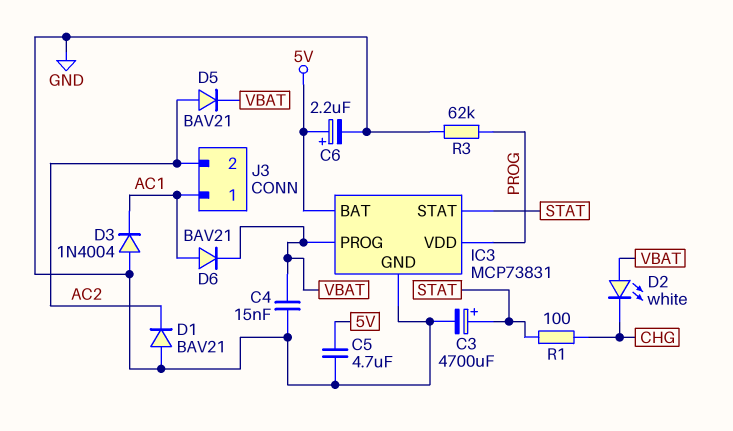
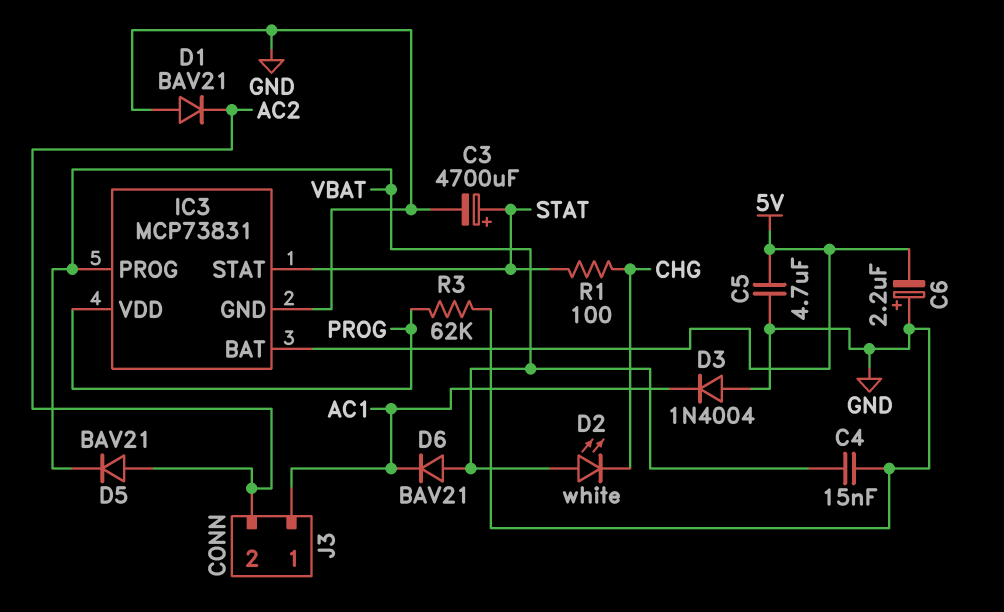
C6: 2.2uF (plus 5V, minus GND) -> 2.2uF (plus GND, minus 5V)
D6: diode BAV21 (A AC1, K VBAT) -> diode BAV21 (A VBAT, K AC1)

